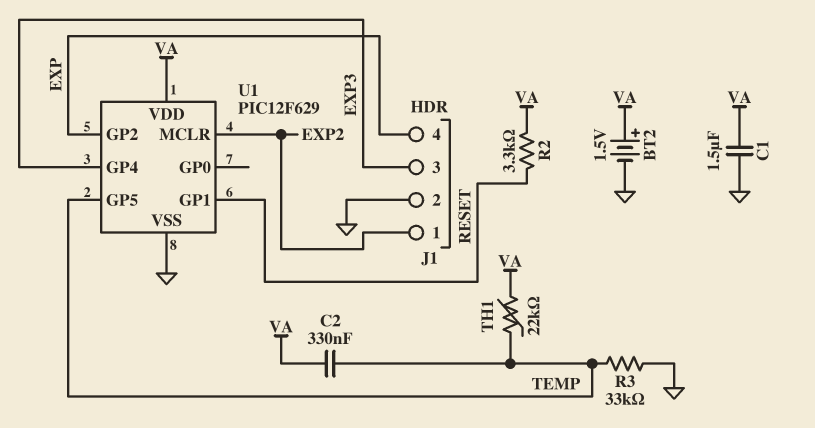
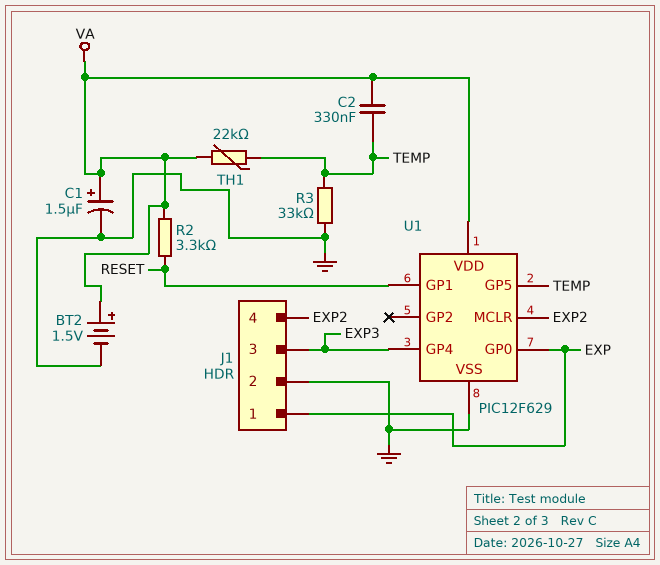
C1: 1.5uF (GND, VA) -> 1.5uF (plus VA, minus GND)
J1 pin 1: EXP2 -> EXP
J1 pin 4: EXP -> EXP2
U1 pin GP0: none -> EXP
U1 pin GP2: EXP -> none

